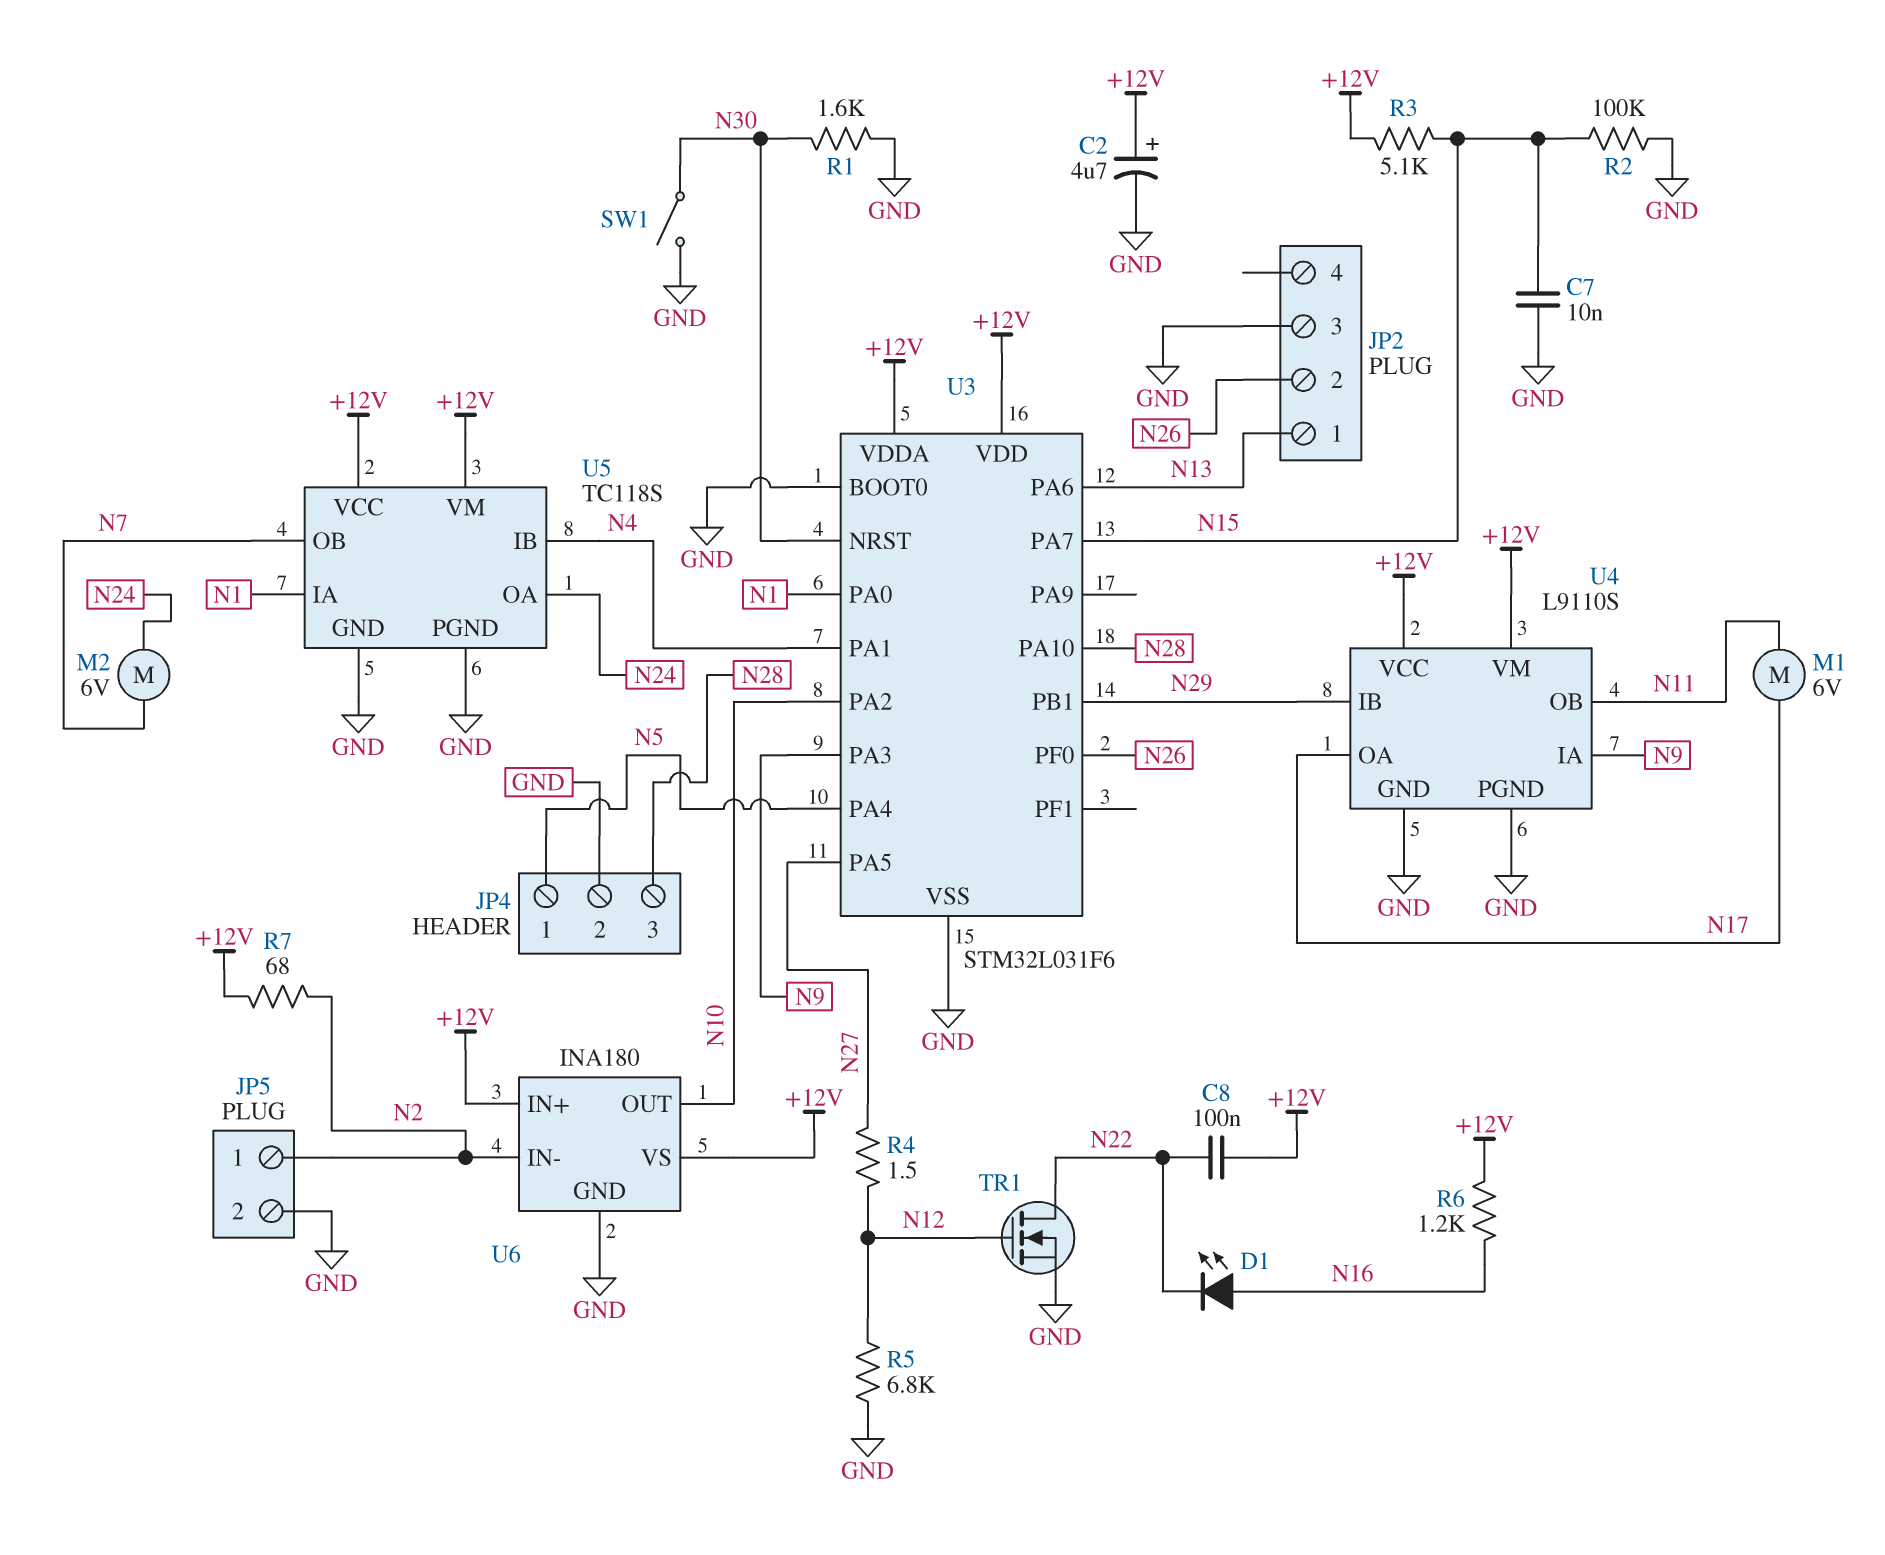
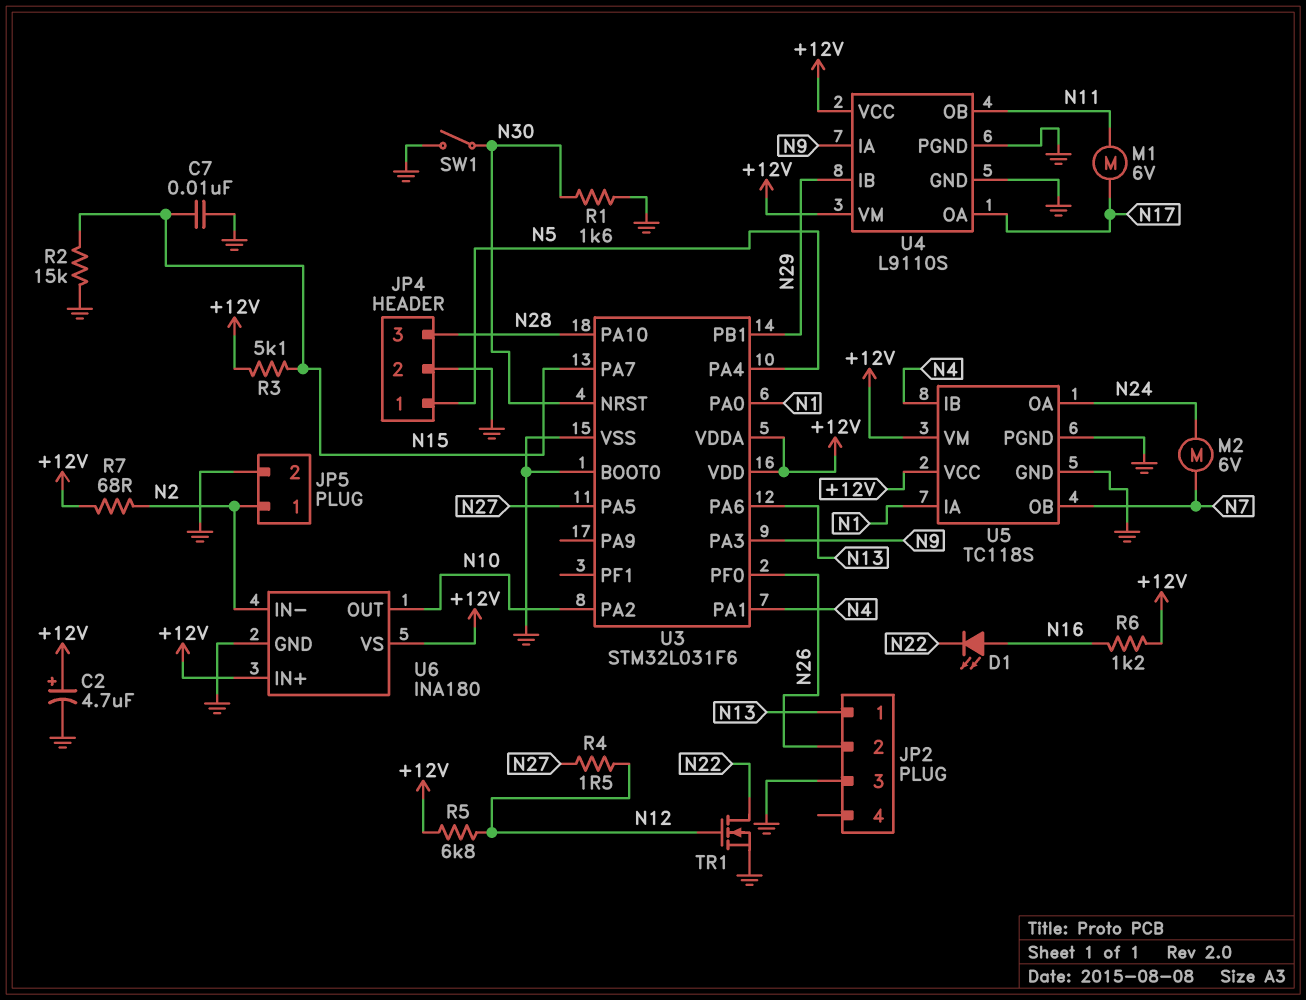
C8: 100nF (+12V, N22) -> none
R2: 100k (GND, N15) -> 15k (GND, N15)
R5: 6.8k (GND, N12) -> 6.8k (+12V, N12)

